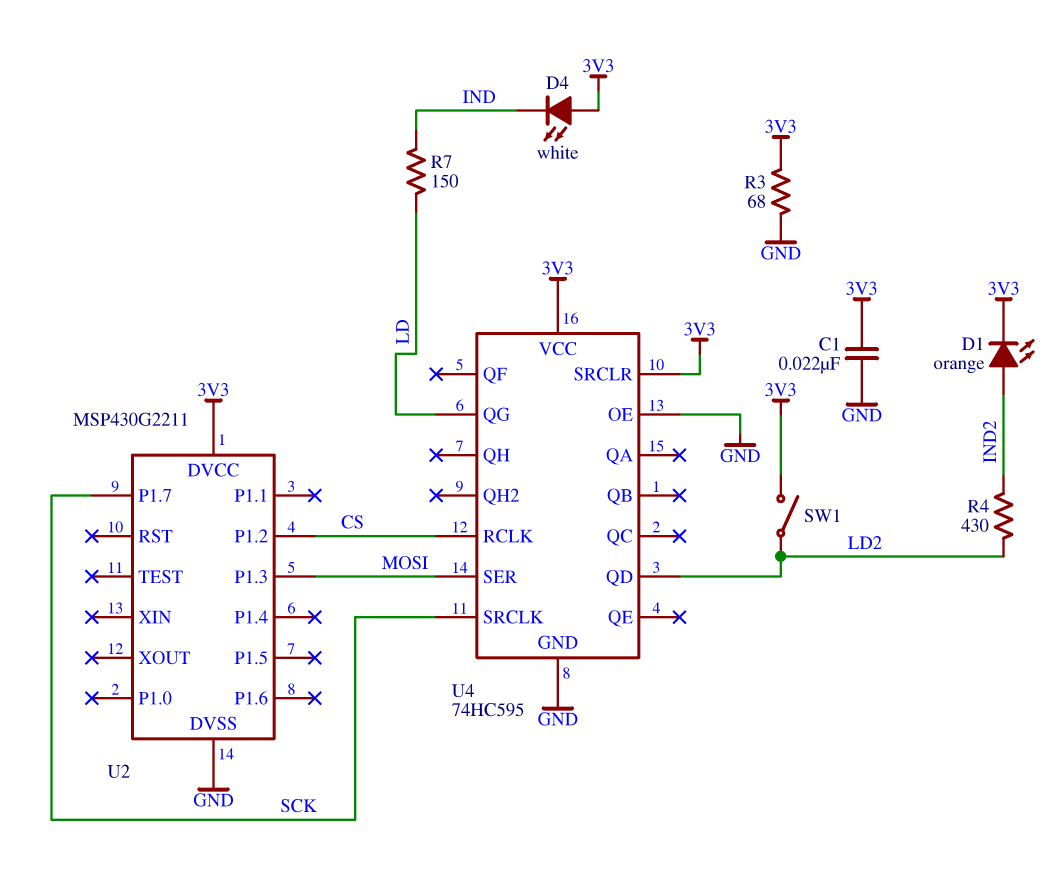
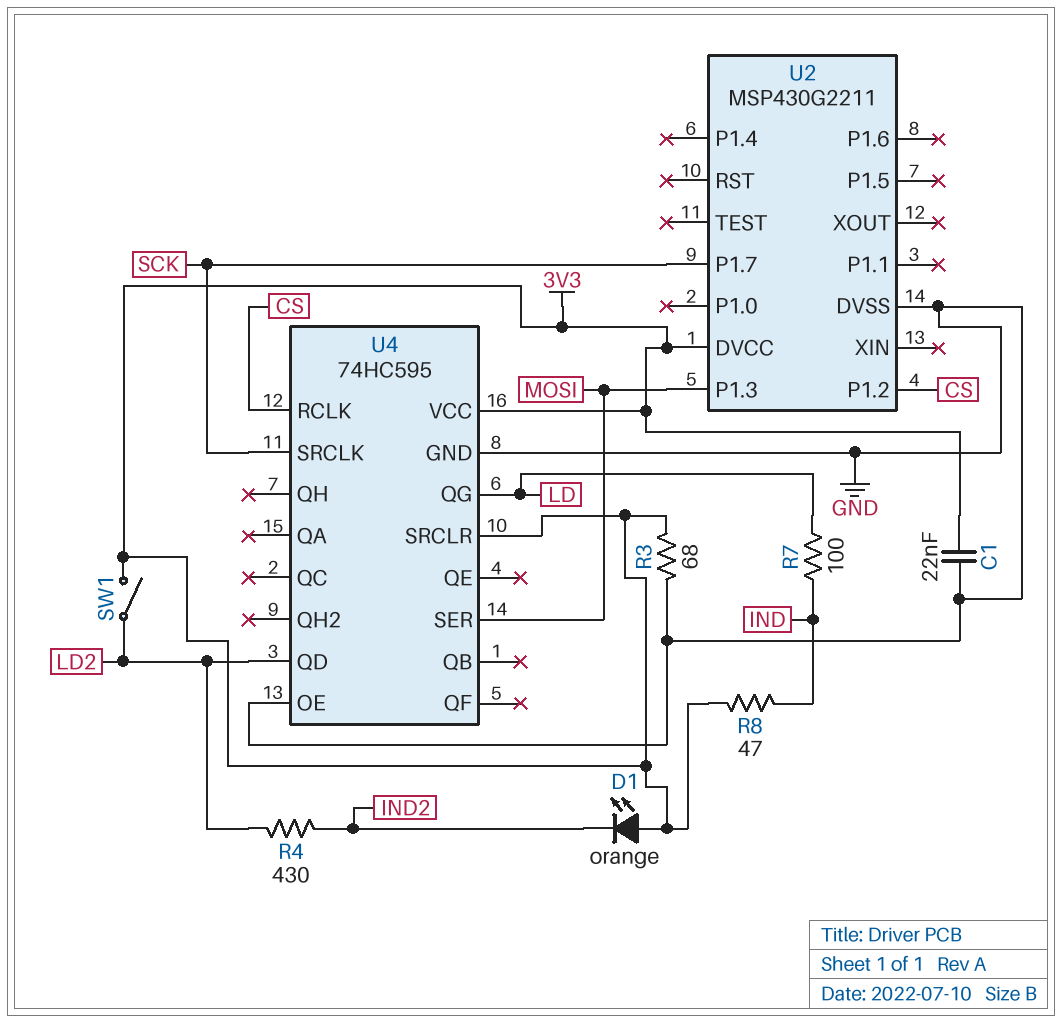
D1: LED orange (A IND2, K 3V3) -> LED orange (A 3V3, K IND2)
D4: LED white (A 3V3, K IND) -> none
R7: 150 (IND, LD) -> 100 (IND, LD)
R8: none -> 47 (3V3, IND)

